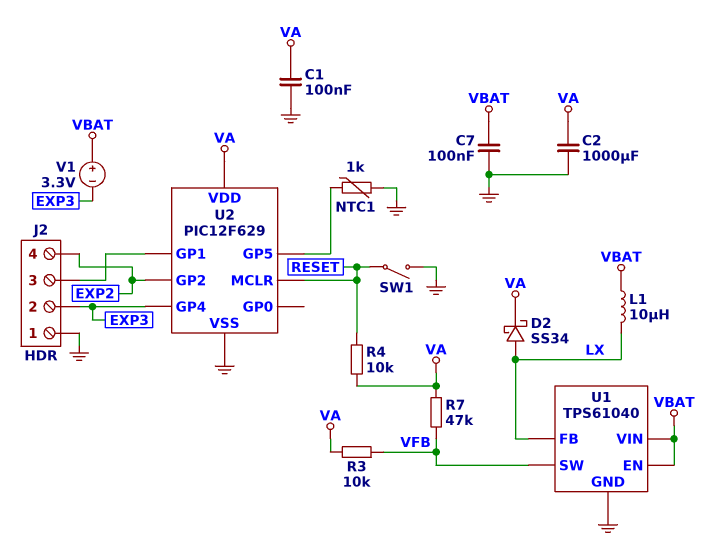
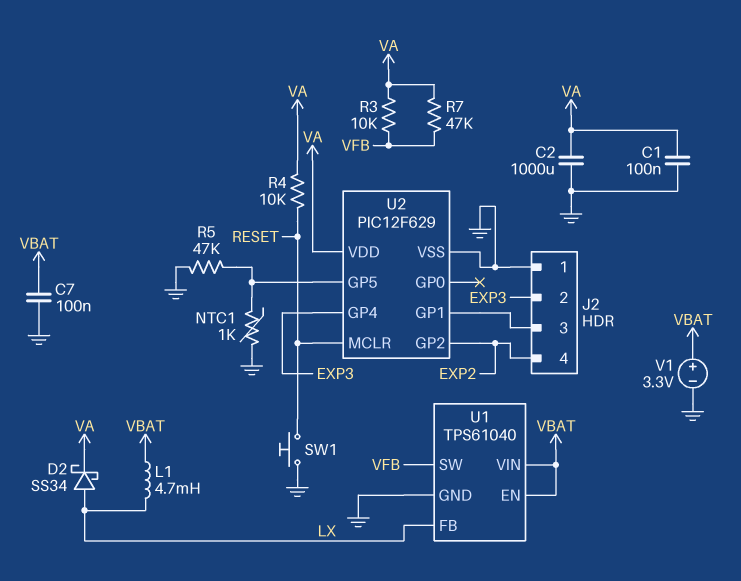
L1: 10uH (LX, VBAT) -> 4.7mH (LX, VBAT)
R5: none -> 47k (GND, U2/GP5)
SW1: switch (GND, RESET) -> button (GND, RESET)
V1: 3.3V (plus VBAT, minus EXP3) -> 3.3V (plus VBAT, minus GND)

